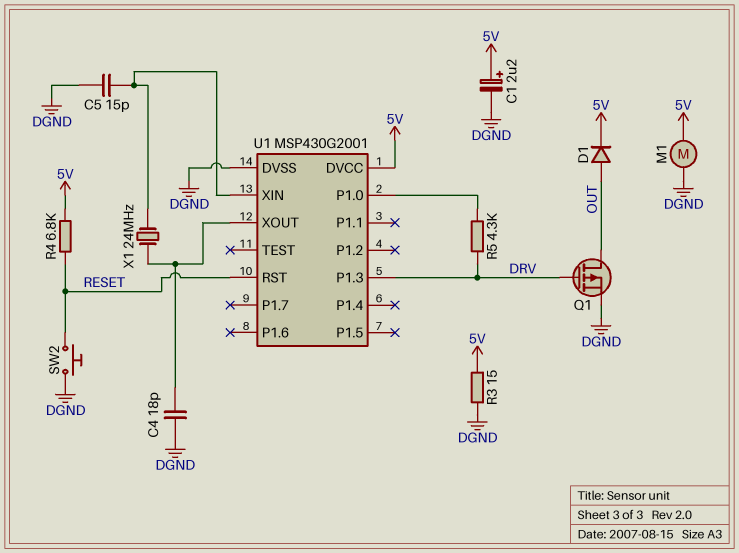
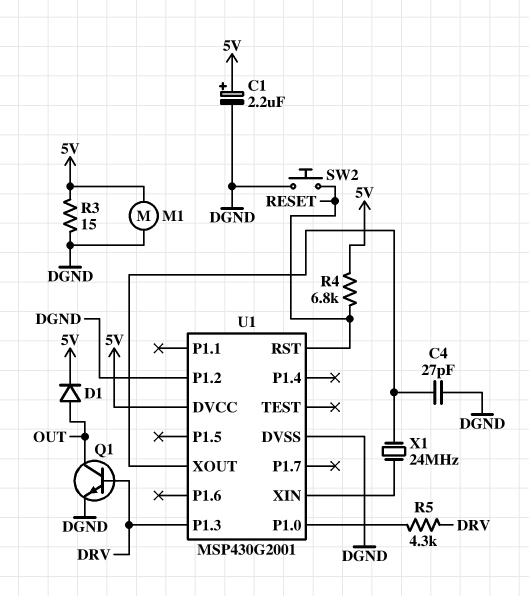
C4: 18pF (DGND, U1/XOUT) -> 27pF (DGND, U1/XOUT)
C5: 15pF (DGND, U1/XIN) -> none
Q1: PMOS (G DRV, D OUT, S DGND) -> NPN (B DRV, C OUT, E DGND)
U1 pin P1.2: none -> DGND

